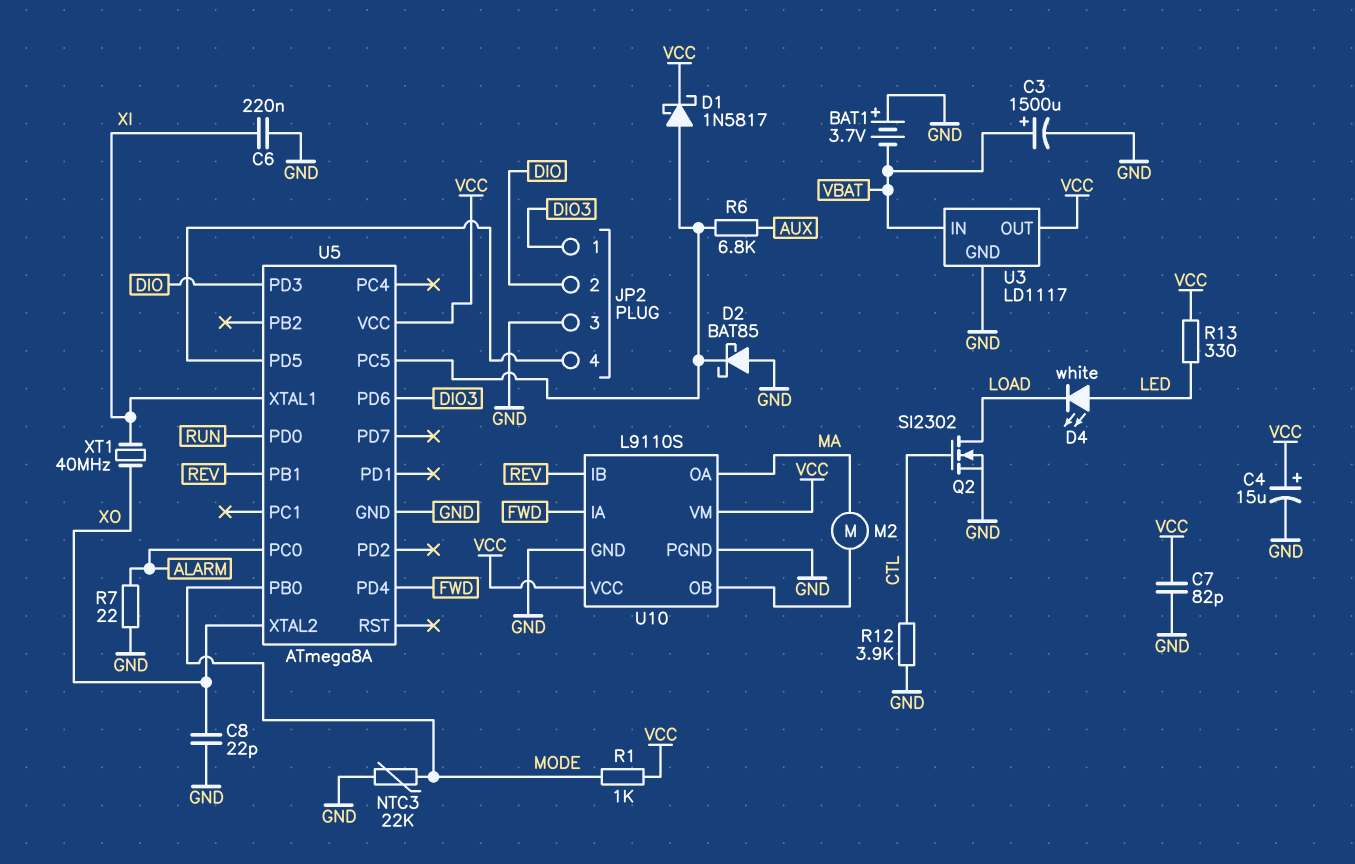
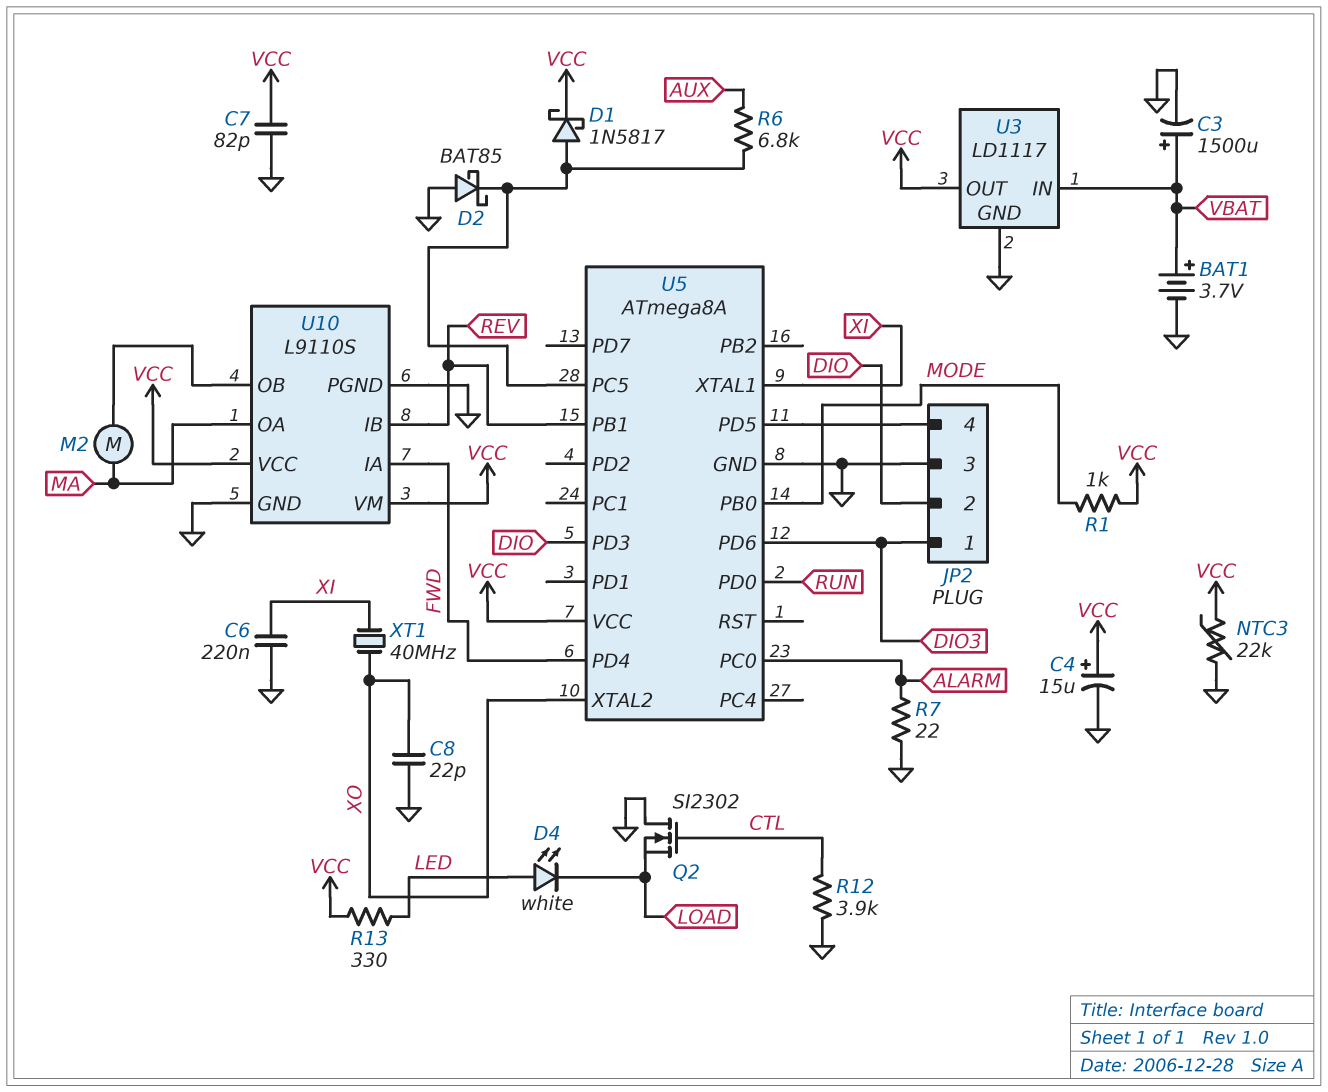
BAT1: 3.7V (plus GND, minus VBAT) -> 3.7V (plus VBAT, minus GND)
NTC3: 22k (GND, MODE) -> 22k (GND, VCC)
Q2: NMOS SI2302 (G CTL, D LOAD, S GND) -> NMOS SI2302 (G CTL, D GND, S LOAD)

